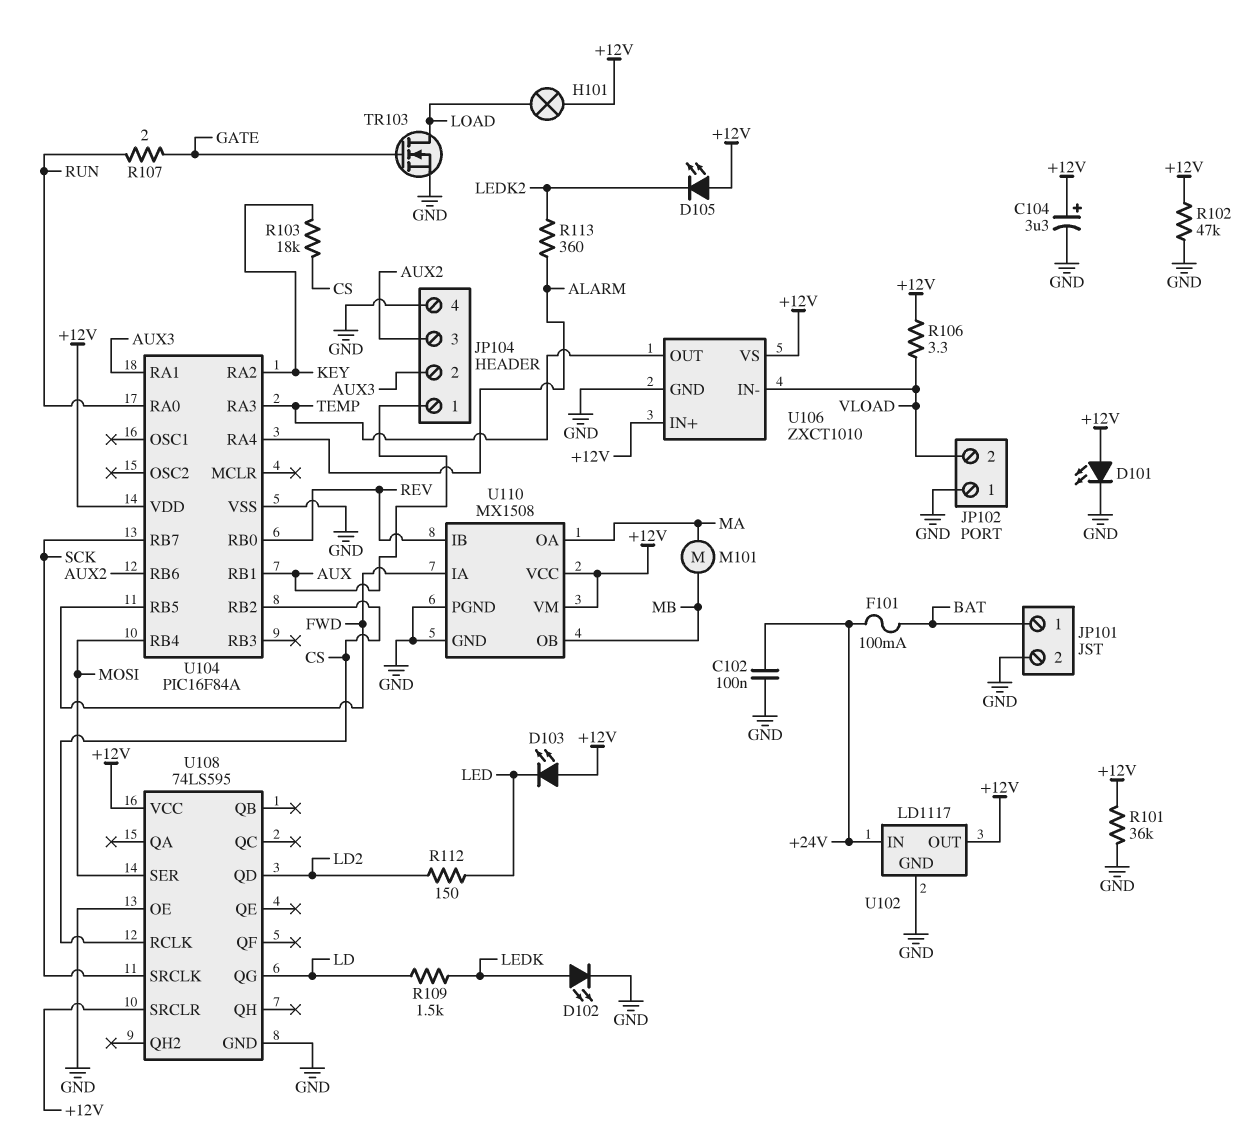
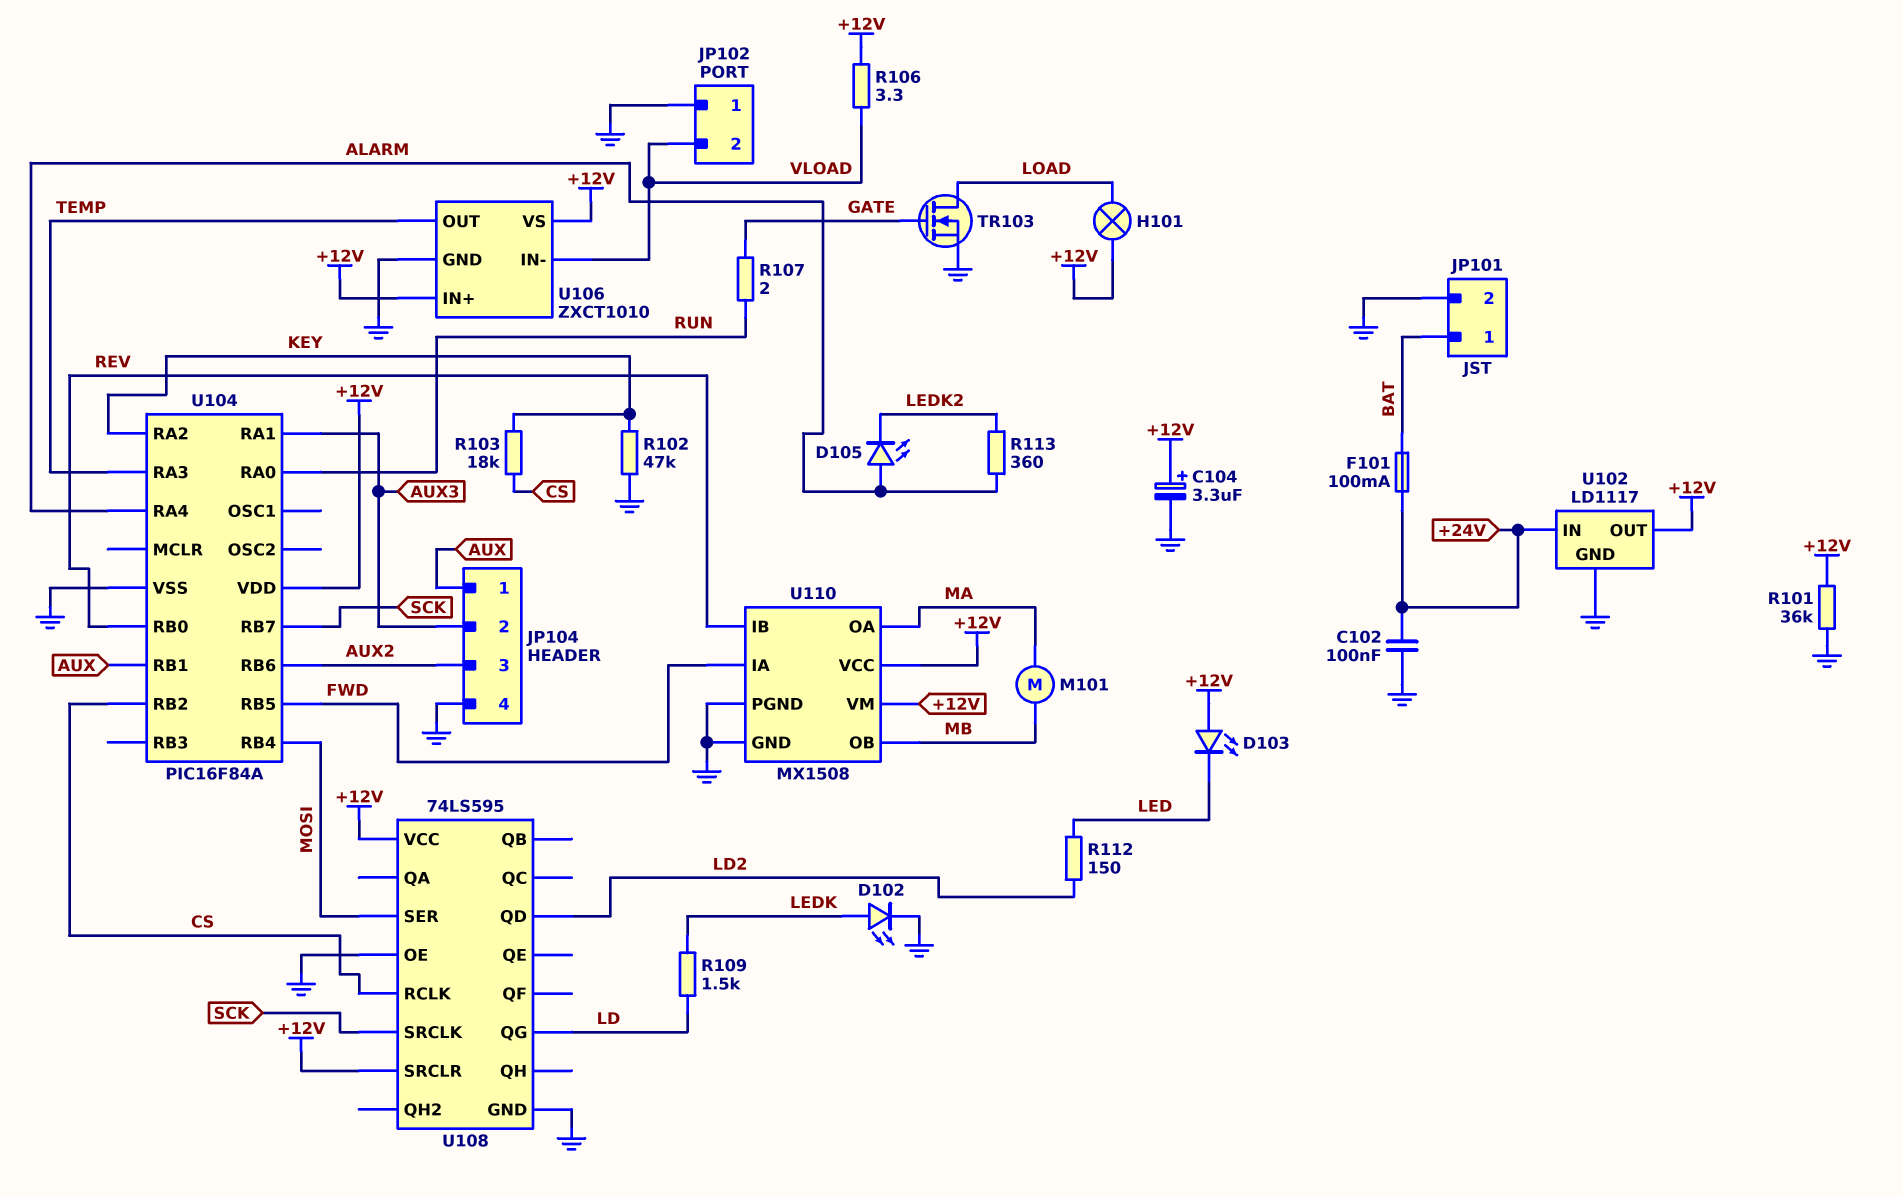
D101: LED (A +12V, K GND) -> none
D105: LED (A +12V, K LEDK2) -> LED (A ALARM, K LEDK2)
R102: 47k (+12V, GND) -> 47k (GND, KEY)

